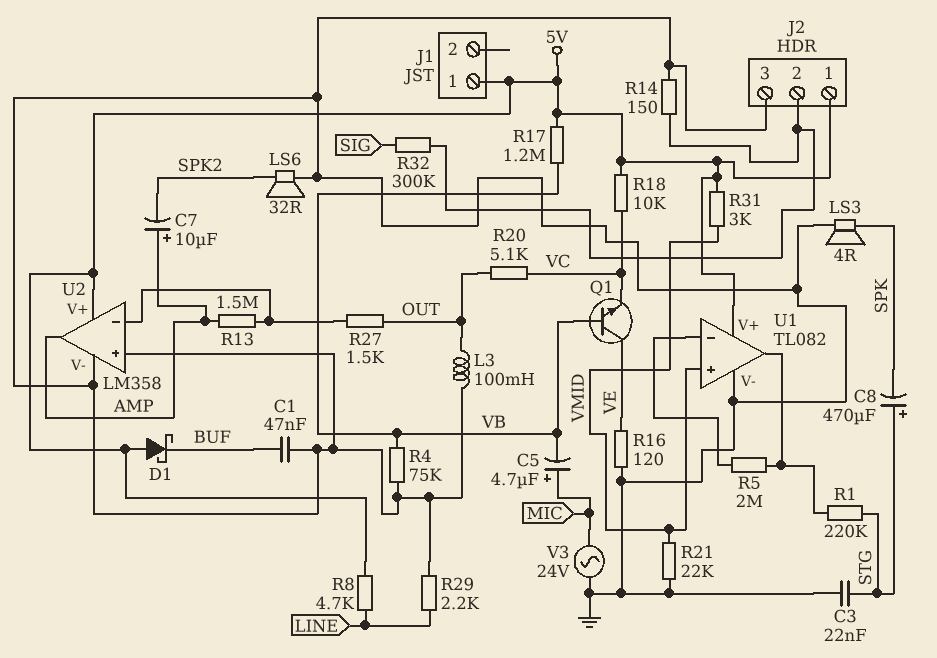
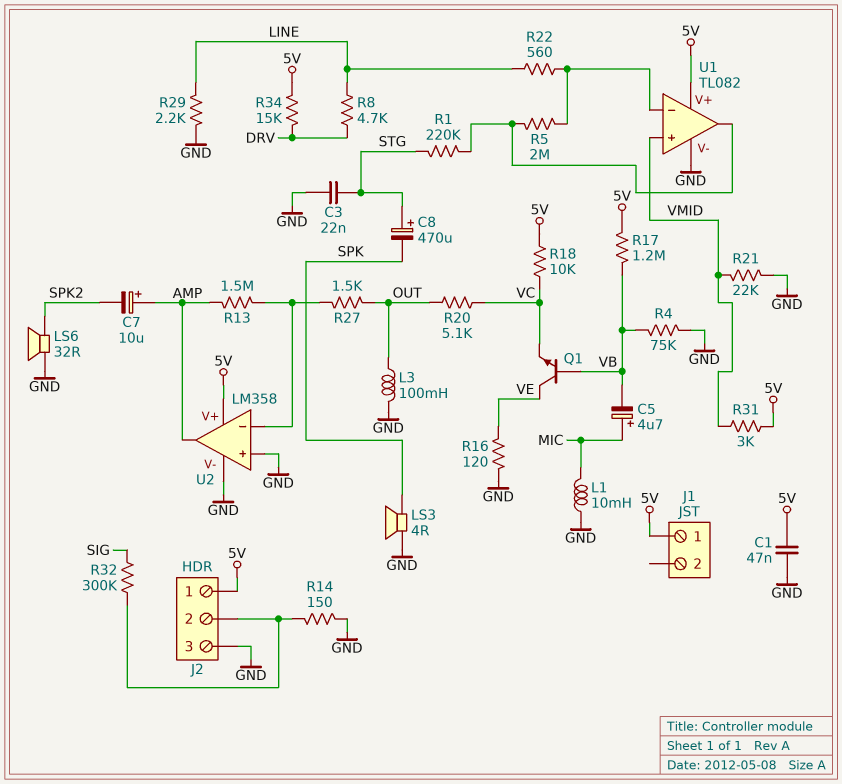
C1: 47nF (BUF, GND) -> 47nF (5V, GND)
D1: schottky (A 5V, K BUF) -> none
L1: none -> 10mH (GND, MIC)
R8: 4.7k (5V, LINE) -> 4.7k (DRV, LINE)
R22: none -> 560 (LINE, U1/in-)
R34: none -> 15k (5V, DRV)
V3: AC 24V (GND, MIC) -> none

